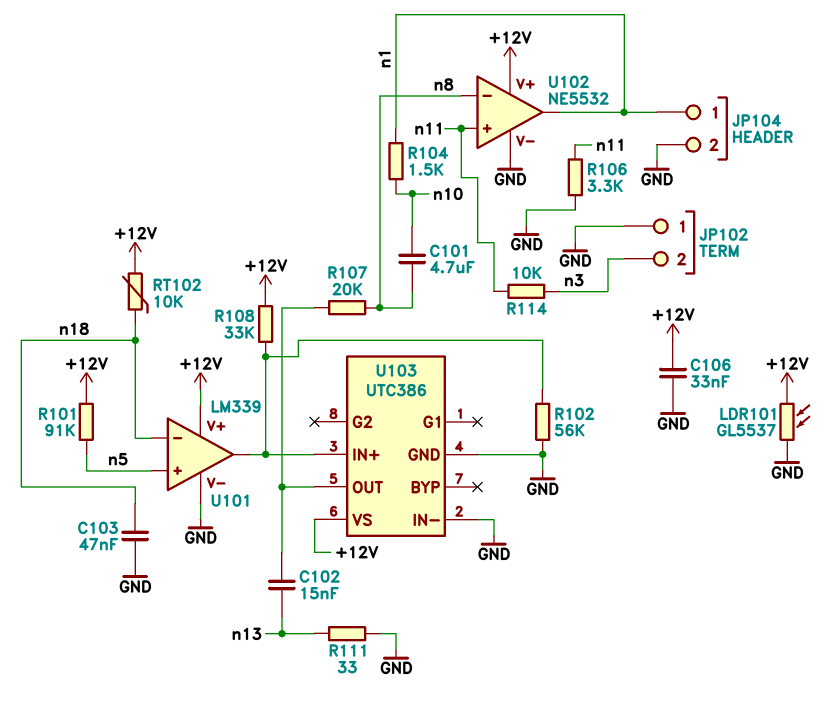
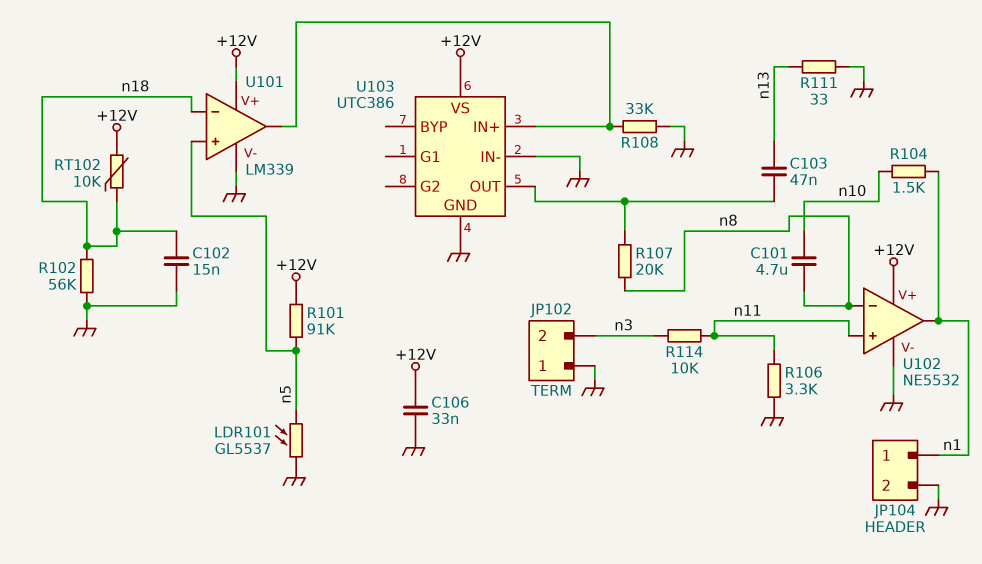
C102: 15nF (U103/OUT, n13) -> 15nF (GND, n18)
C103: 47nF (GND, n18) -> 47nF (U103/OUT, n13)
LDR101: GL5537 (+12V, GND) -> GL5537 (GND, n5)
R102: 56k (GND, U101/out) -> 56k (GND, n18)
R108: 33k (+12V, U101/out) -> 33k (GND, U101/out)

